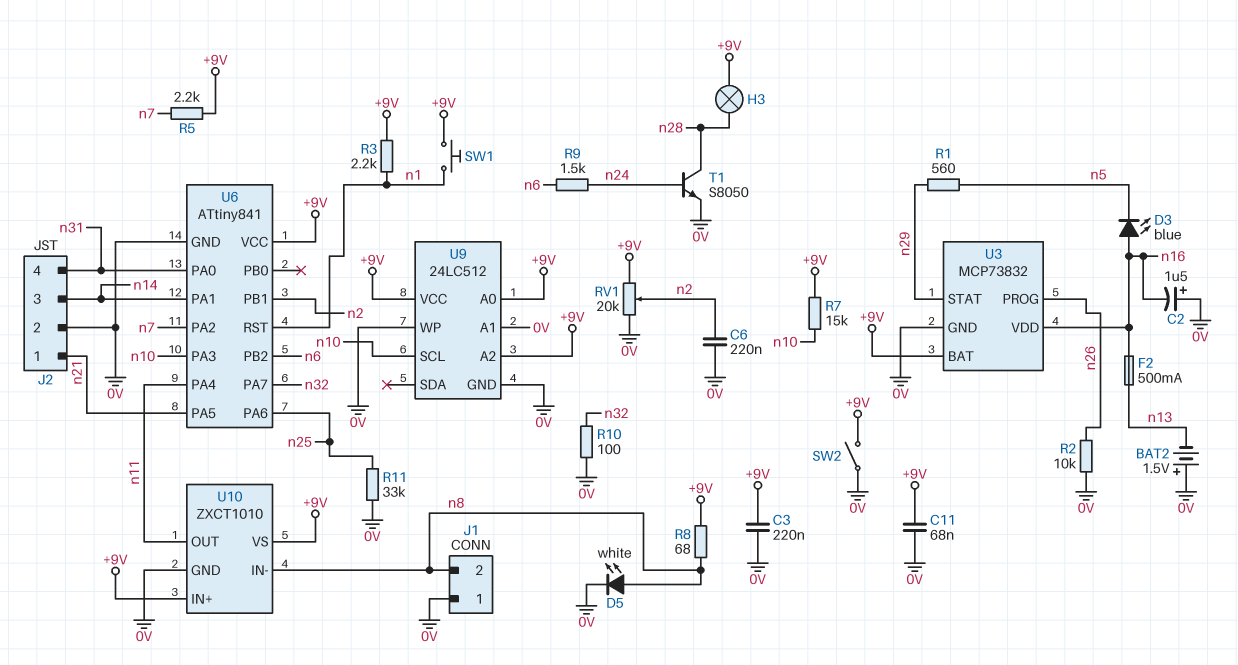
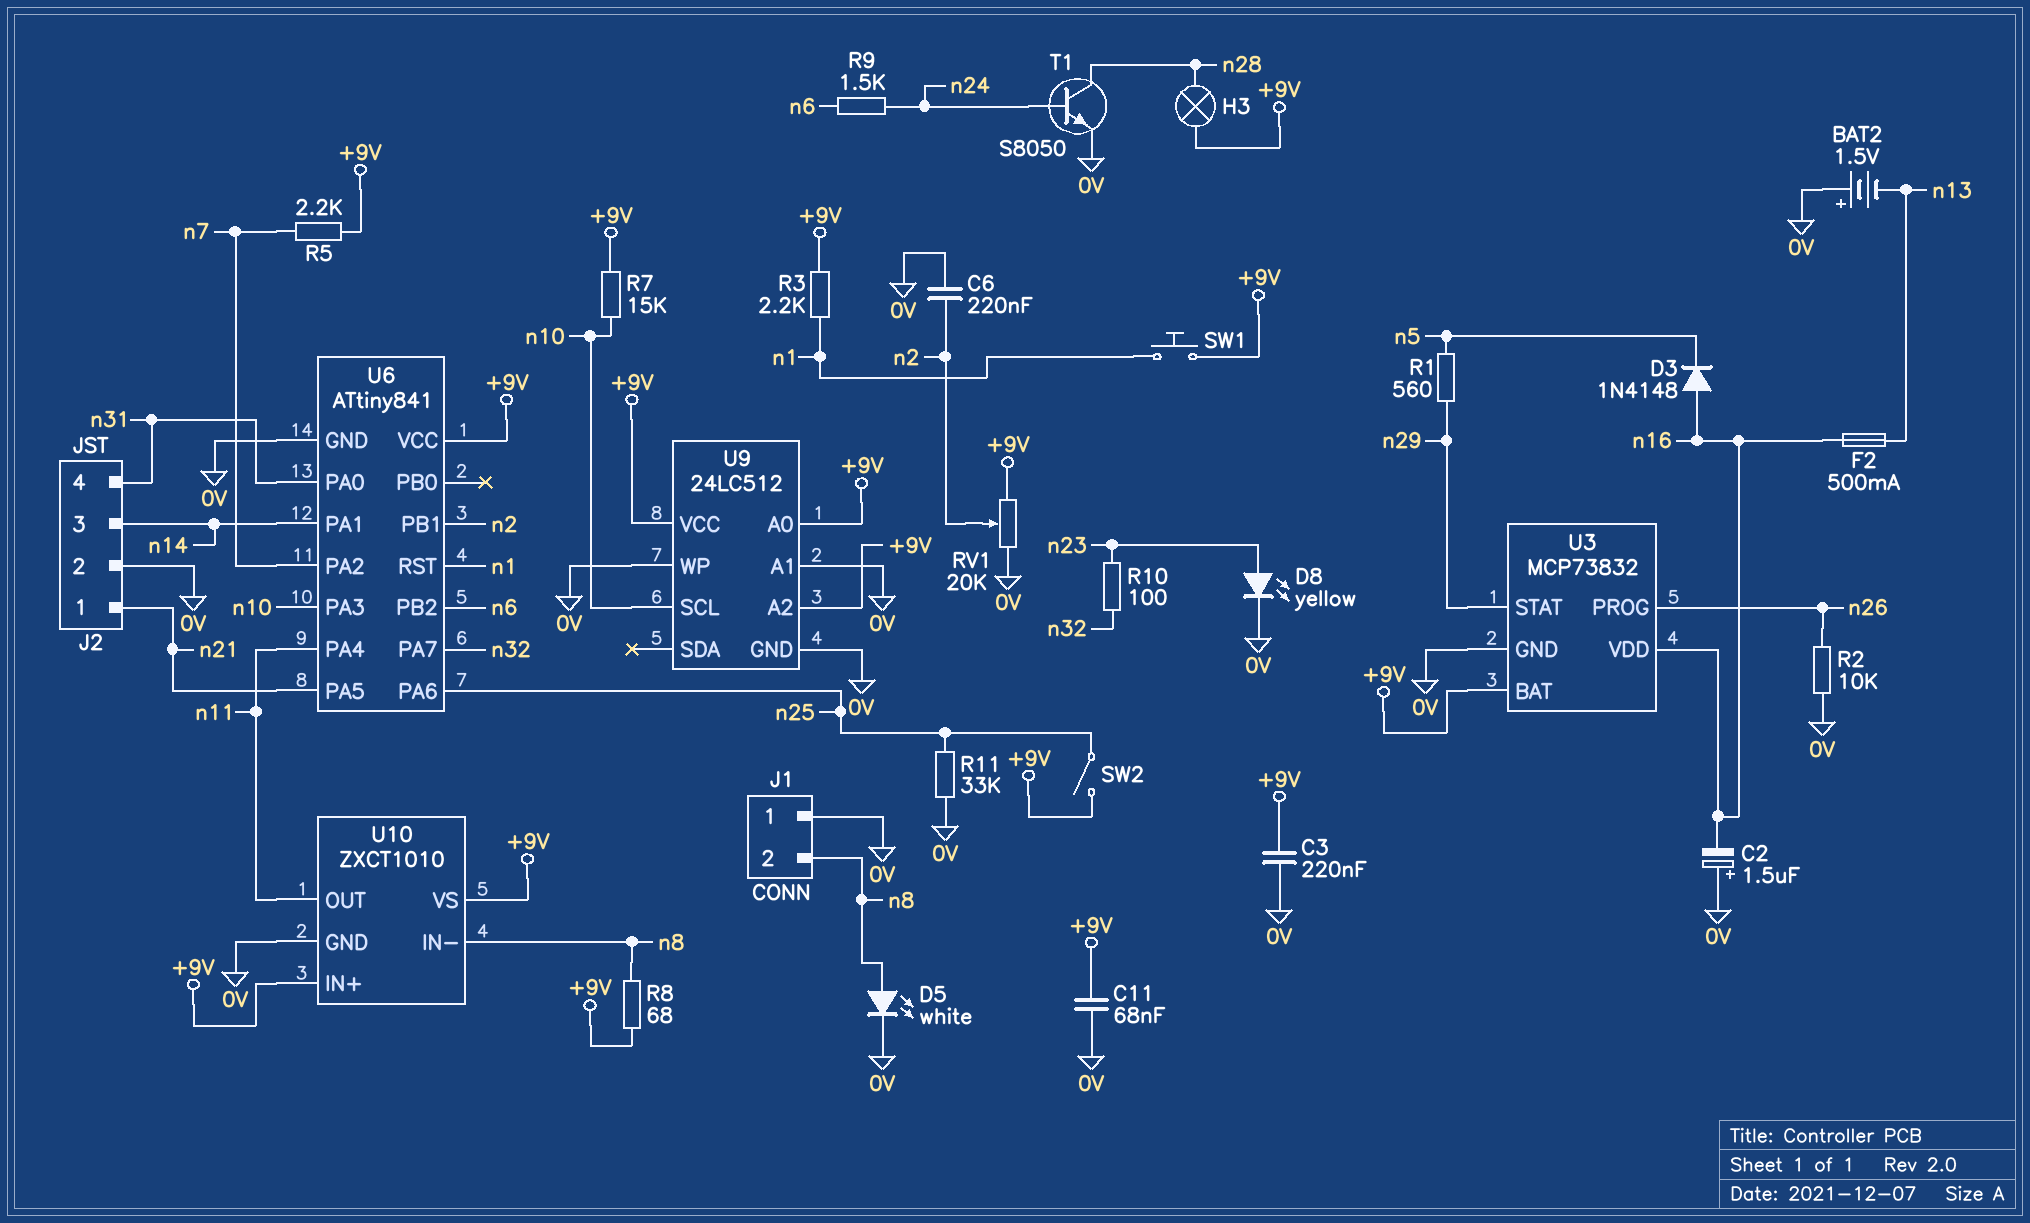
D3: LED blue (A n16, K n5) -> diode 1N4148 (A n16, K n5)
D8: none -> LED yellow (A n23, K 0V)
R10: 100 (0V, n32) -> 100 (n23, n32)
SW2: switch (+9V, 0V) -> switch (+9V, n25)

